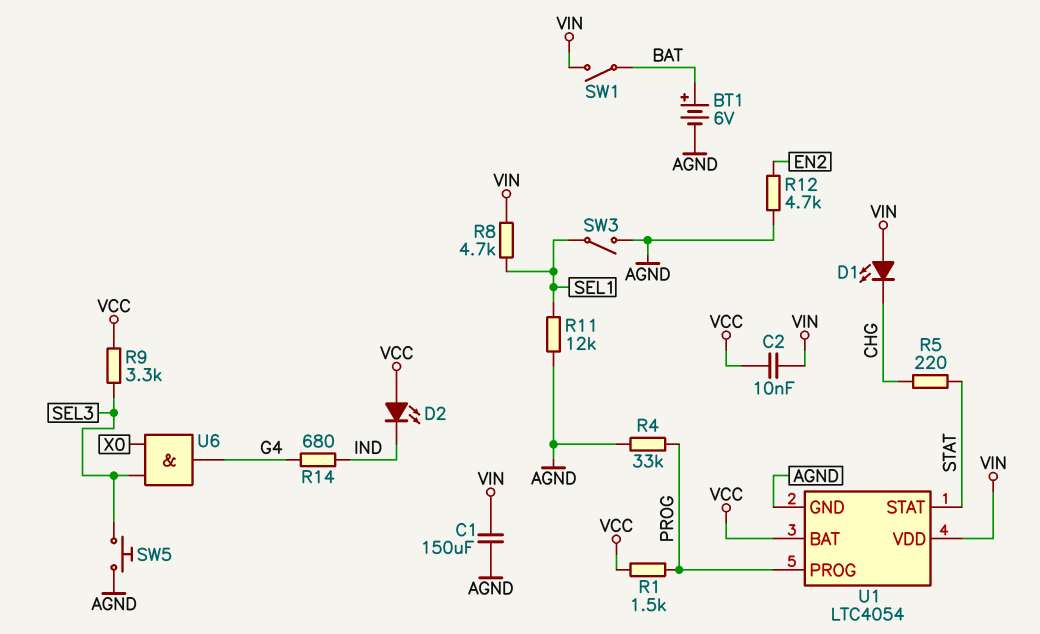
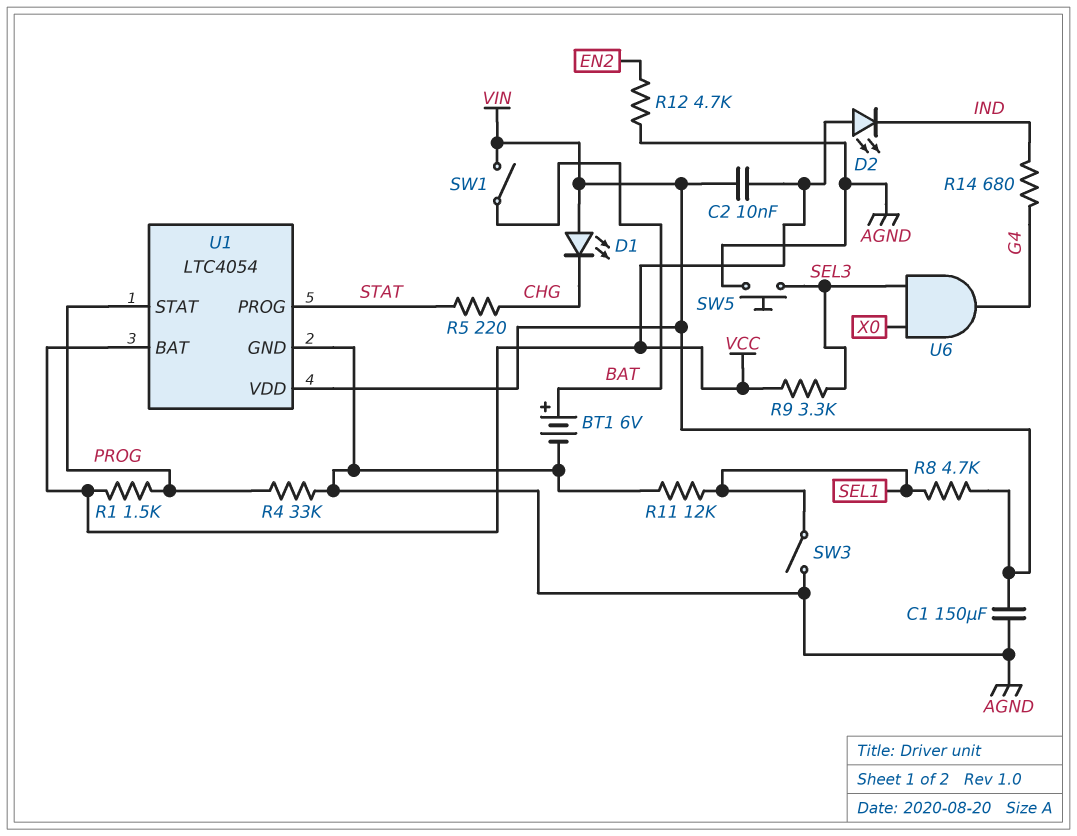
U1 pin PROG: PROG -> STAT
U1 pin STAT: STAT -> PROG

